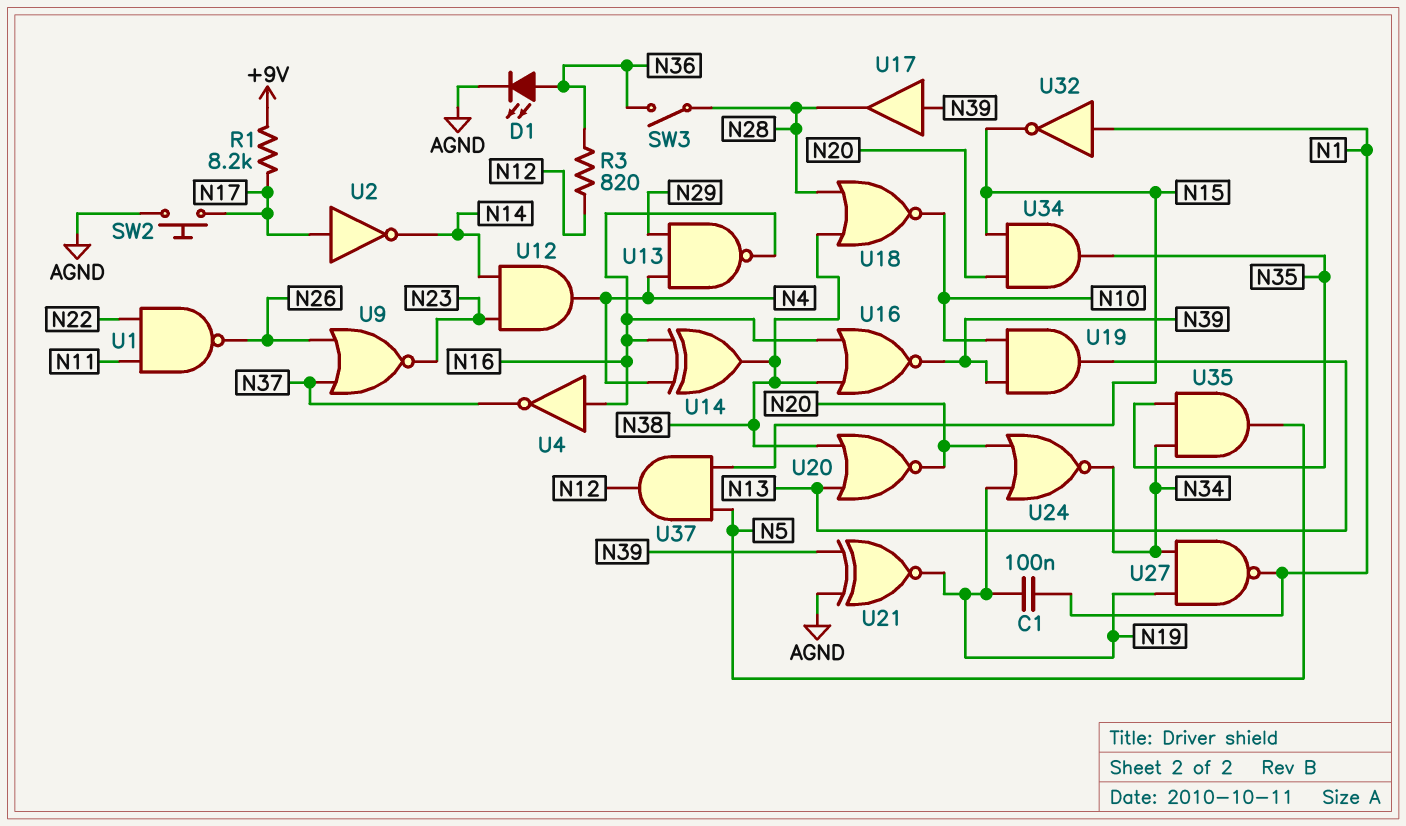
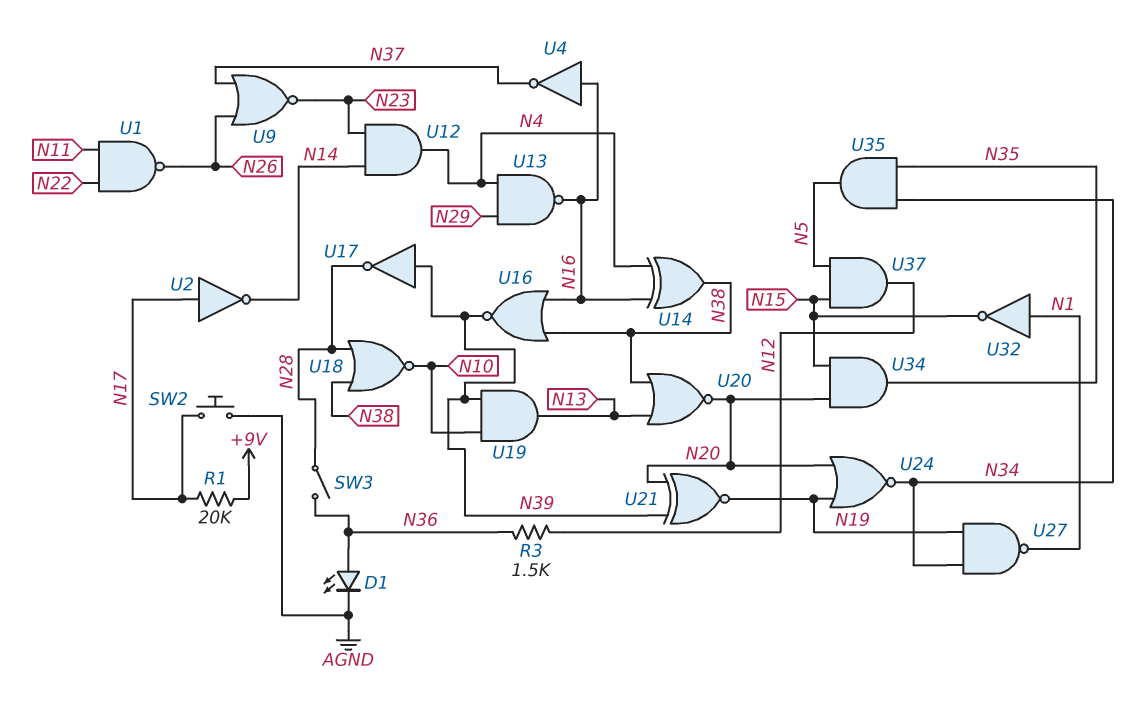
C1: 100nF (N1, N19) -> none
R1: 8.2k (+9V, N17) -> 20k (+9V, N17)
R3: 820 (N12, N36) -> 1.5k (N12, N36)
U17: buffer (in N39, out N28) -> NOT (in N39, out N28)
U21: XNOR (in AGND, in N39, out N19) -> XNOR (in N20, in N39, out N19)

